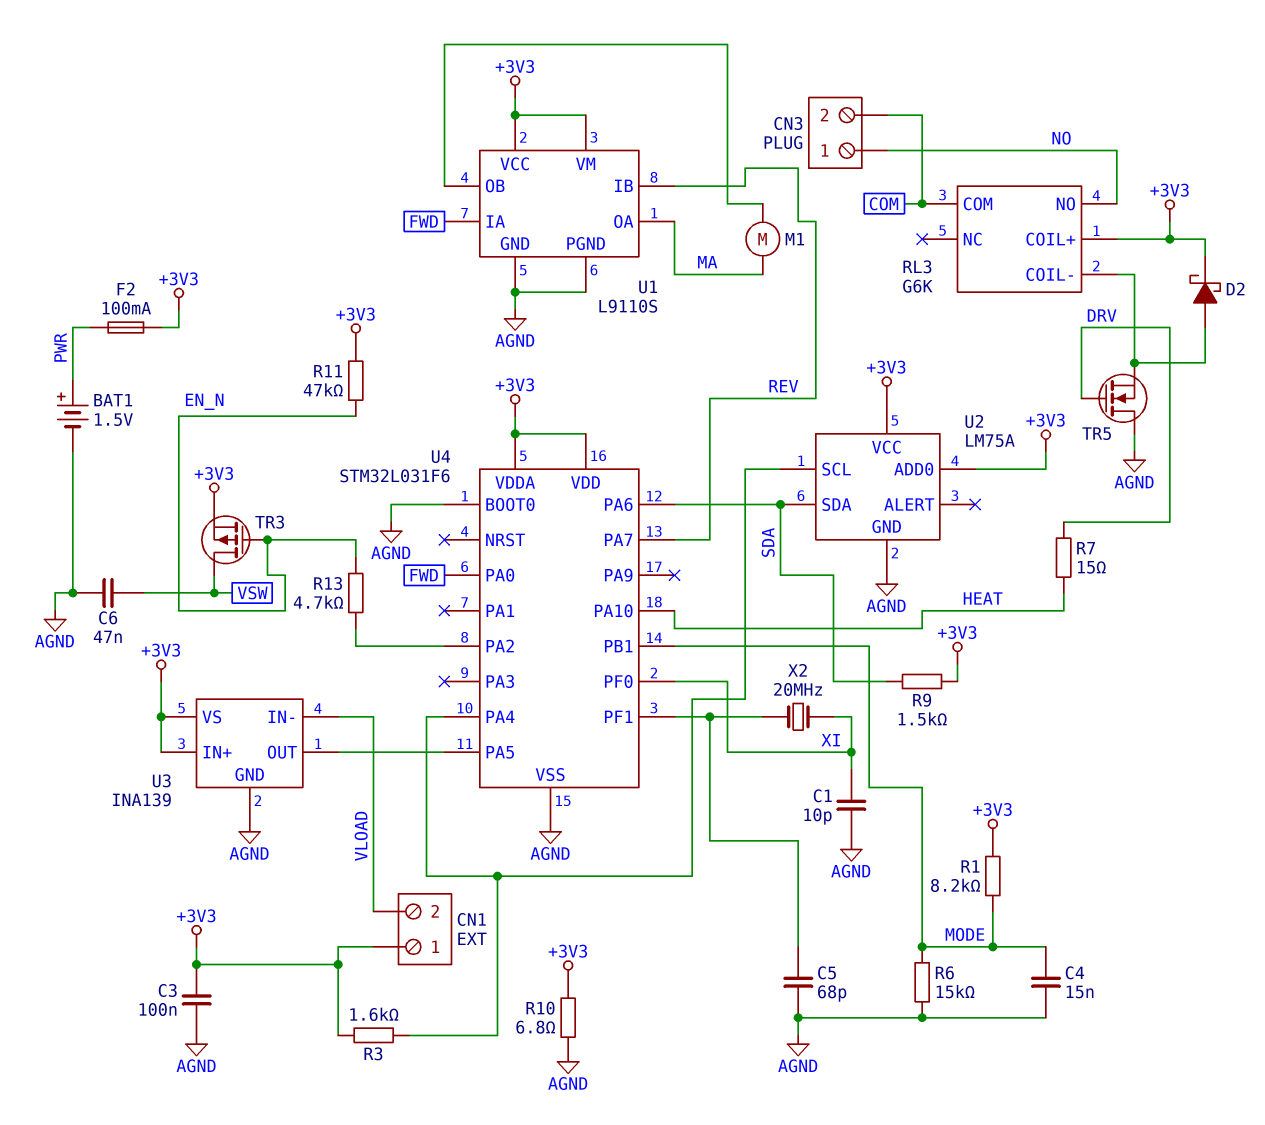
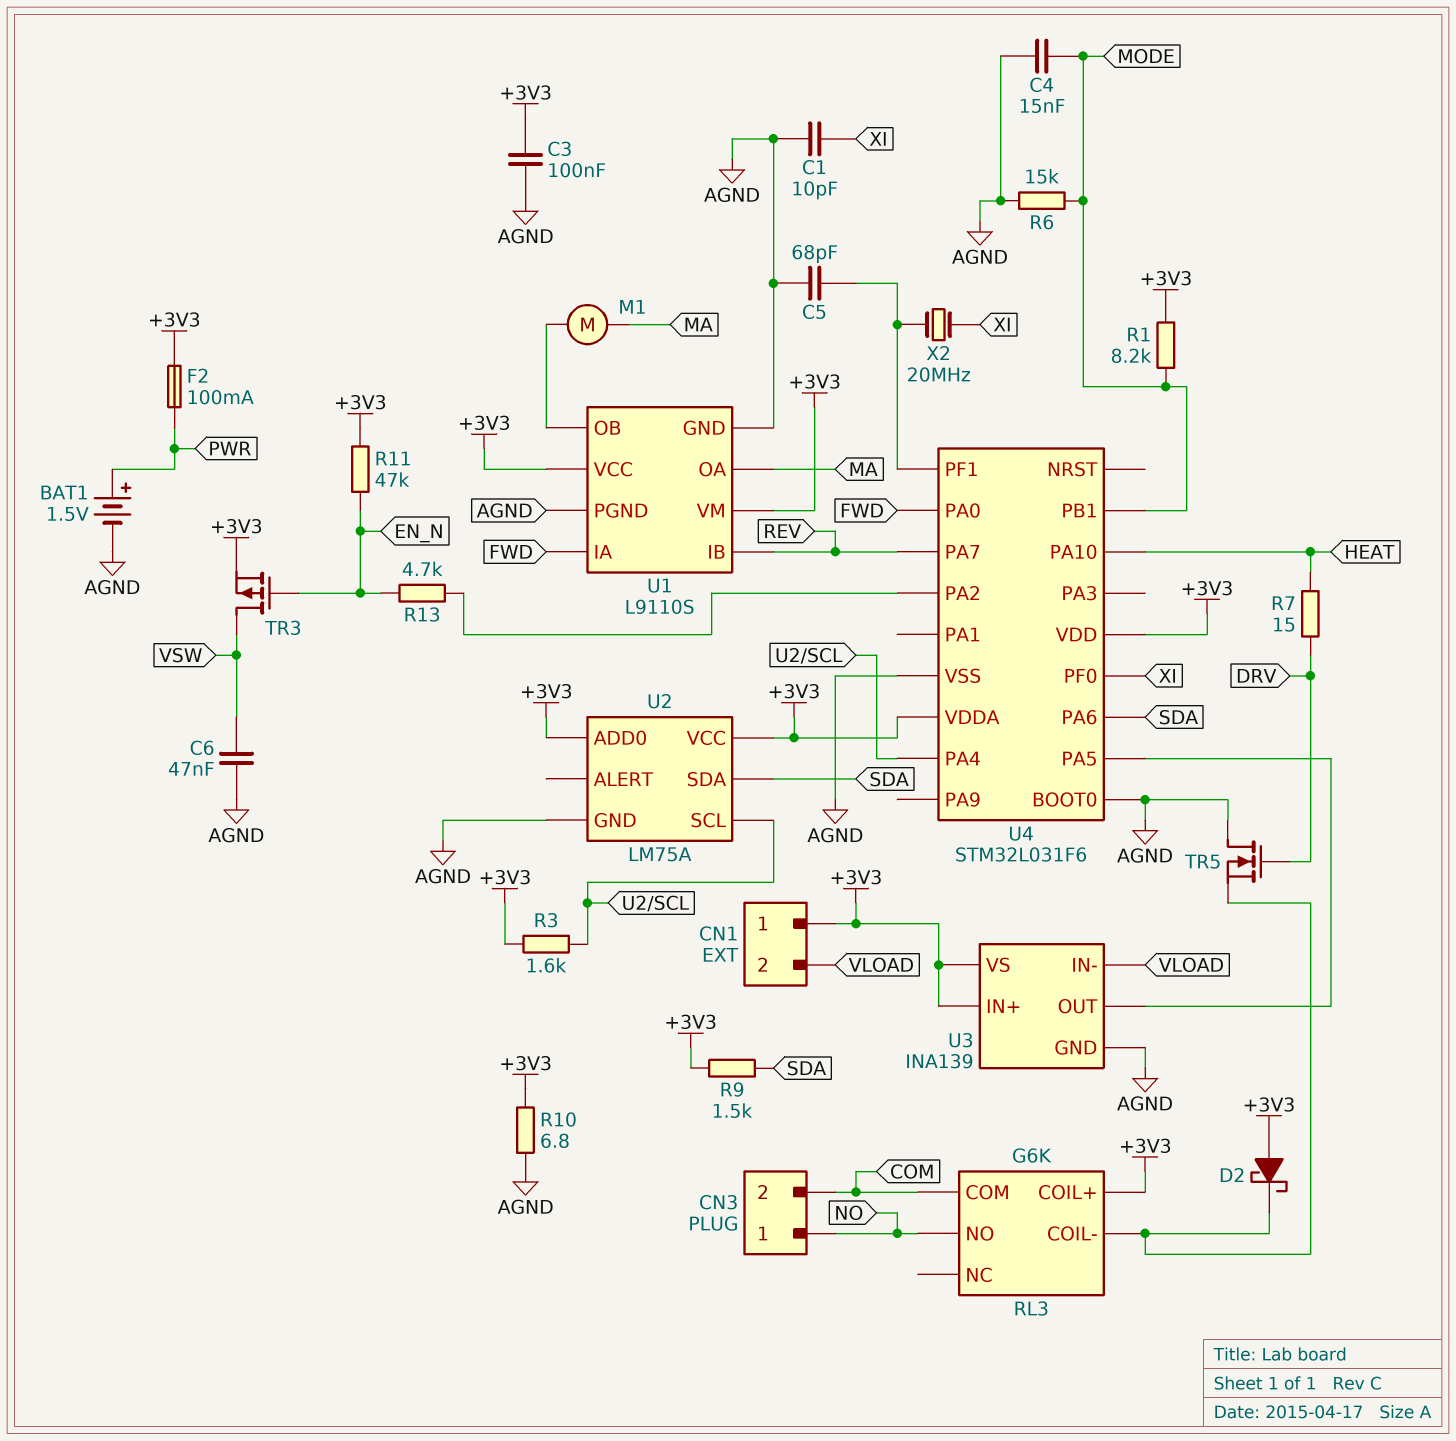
D2: schottky (A RL3/COIL-, K +3V3) -> schottky (A +3V3, K RL3/COIL-)

